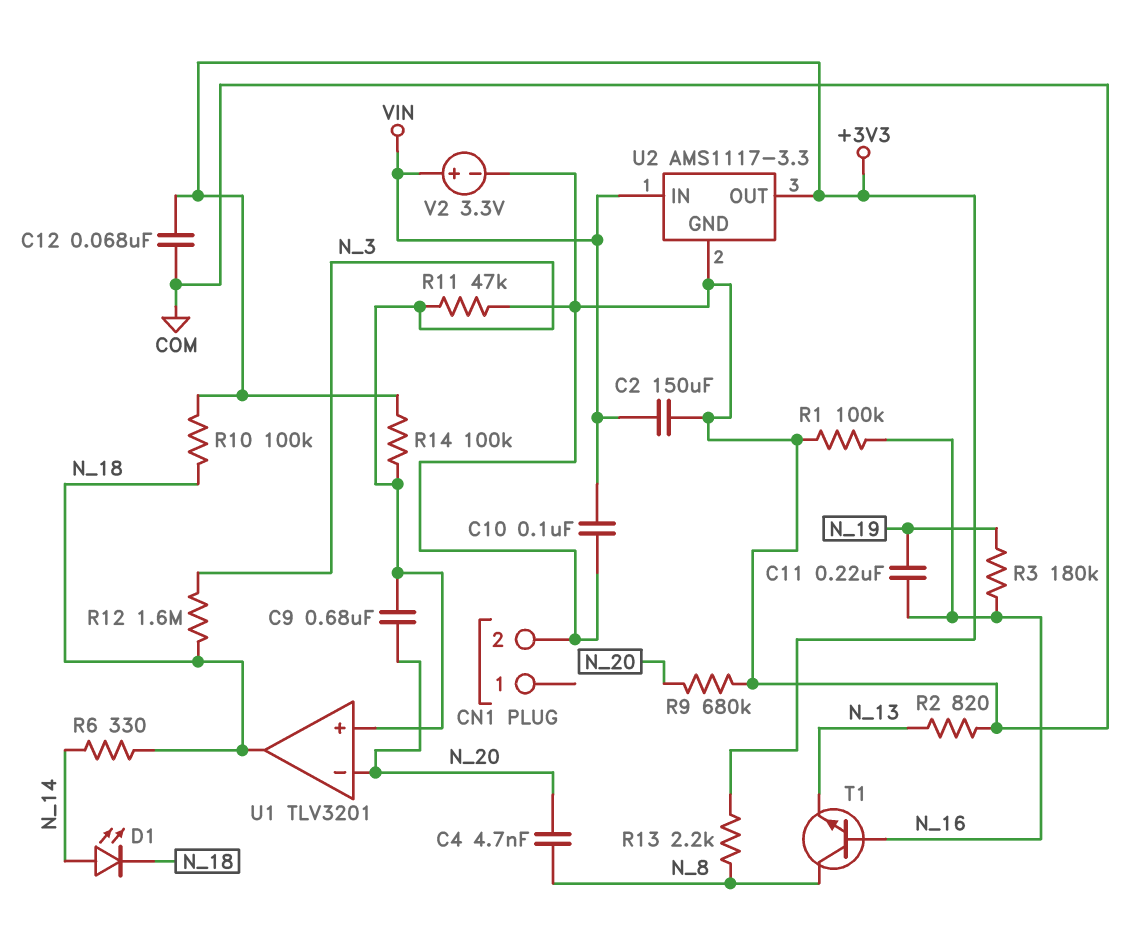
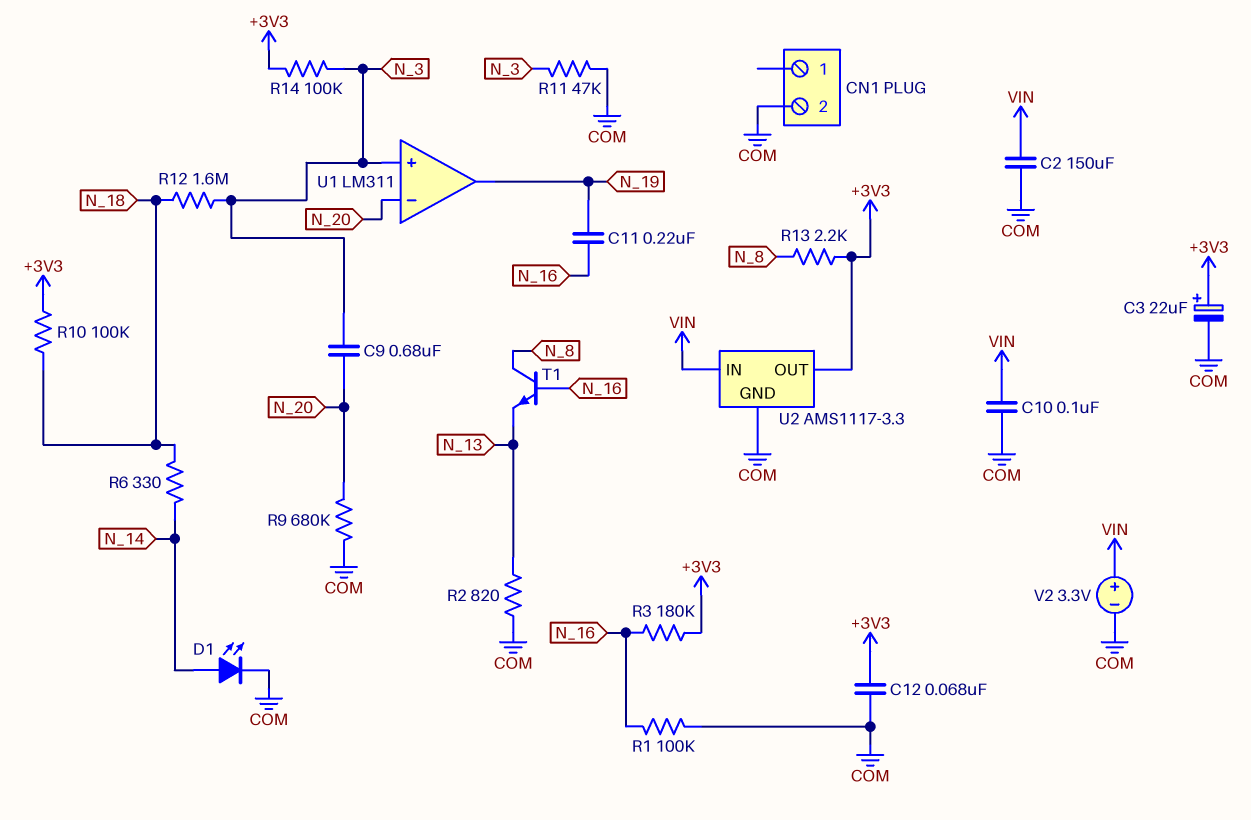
C3: none -> 22uF (plus +3V3, minus COM)
C4: 4.7nF (N_8, N_20) -> none
D1: LED (A N_14, K N_18) -> LED (A N_14, K COM)
R3: 180k (N_16, N_19) -> 180k (+3V3, N_16)
U1: TLV3201 -> LM311
U1 pin out: N_18 -> N_19

